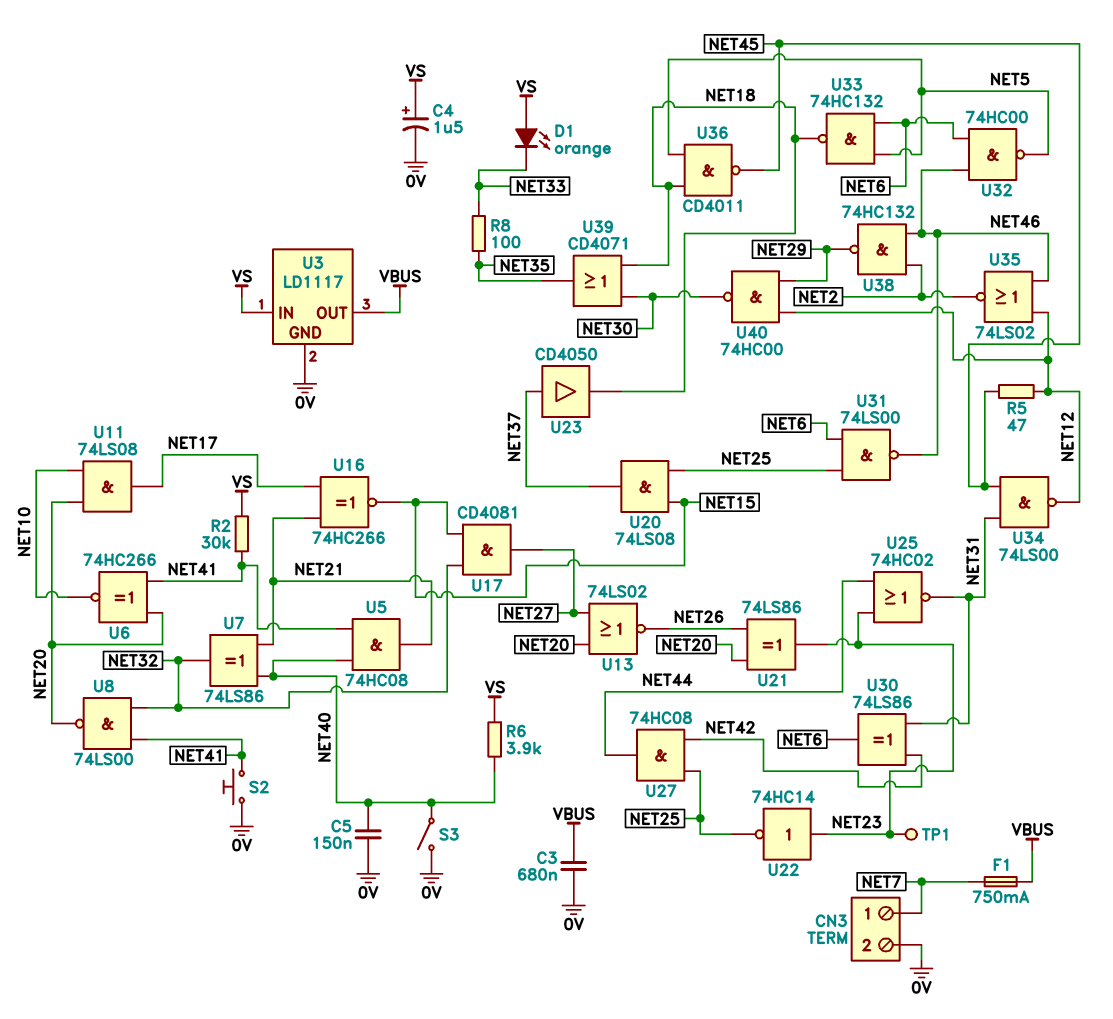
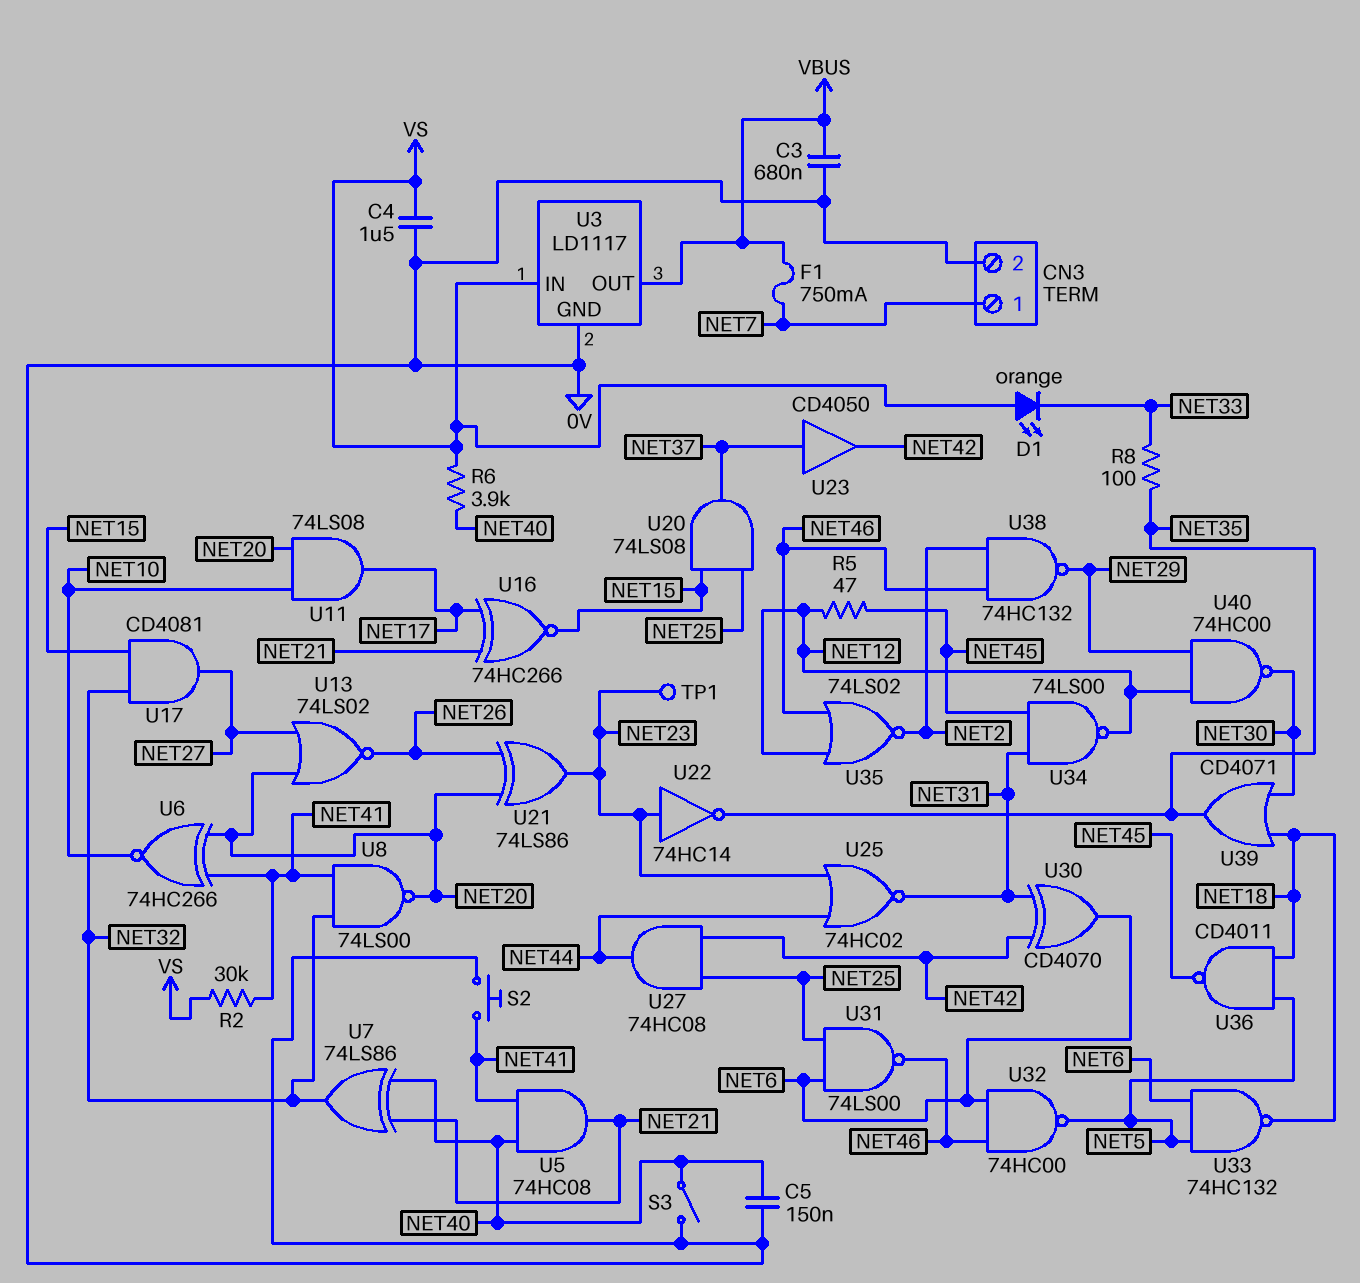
C4: 1.5uF (plus VS, minus 0V) -> 1.5uF (0V, VS)
U22: NOT 74HC14 (in NET23, out NET25) -> NOT 74HC14 (in NET23, out NET35)
U23: buffer CD4050 (in NET37, out NET18) -> buffer CD4050 (in NET37, out NET42)
U30: XOR 74LS86 (in NET31, in NET42, out NET6) -> XOR CD4070 (in NET31, in NET42, out NET6)

